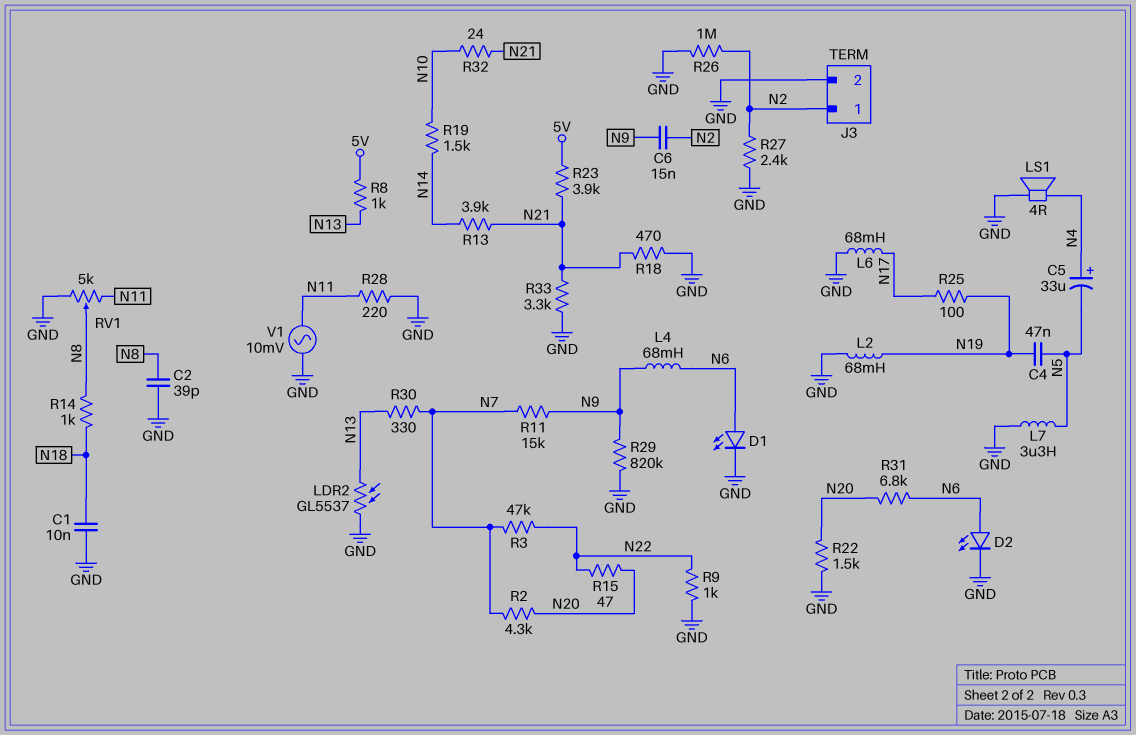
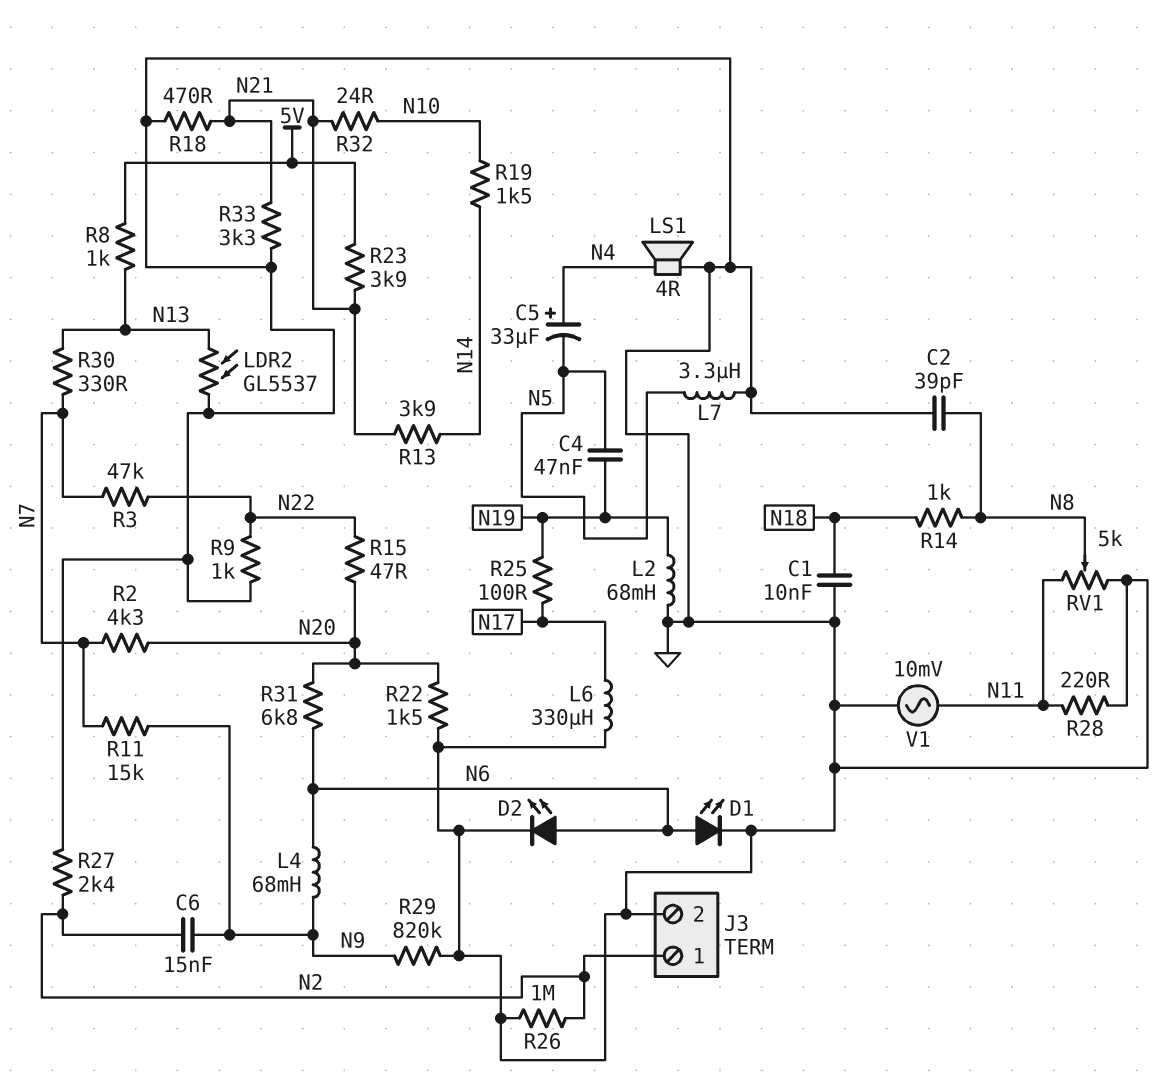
L6: 68mH (GND, N17) -> 330uH (GND, N17)

